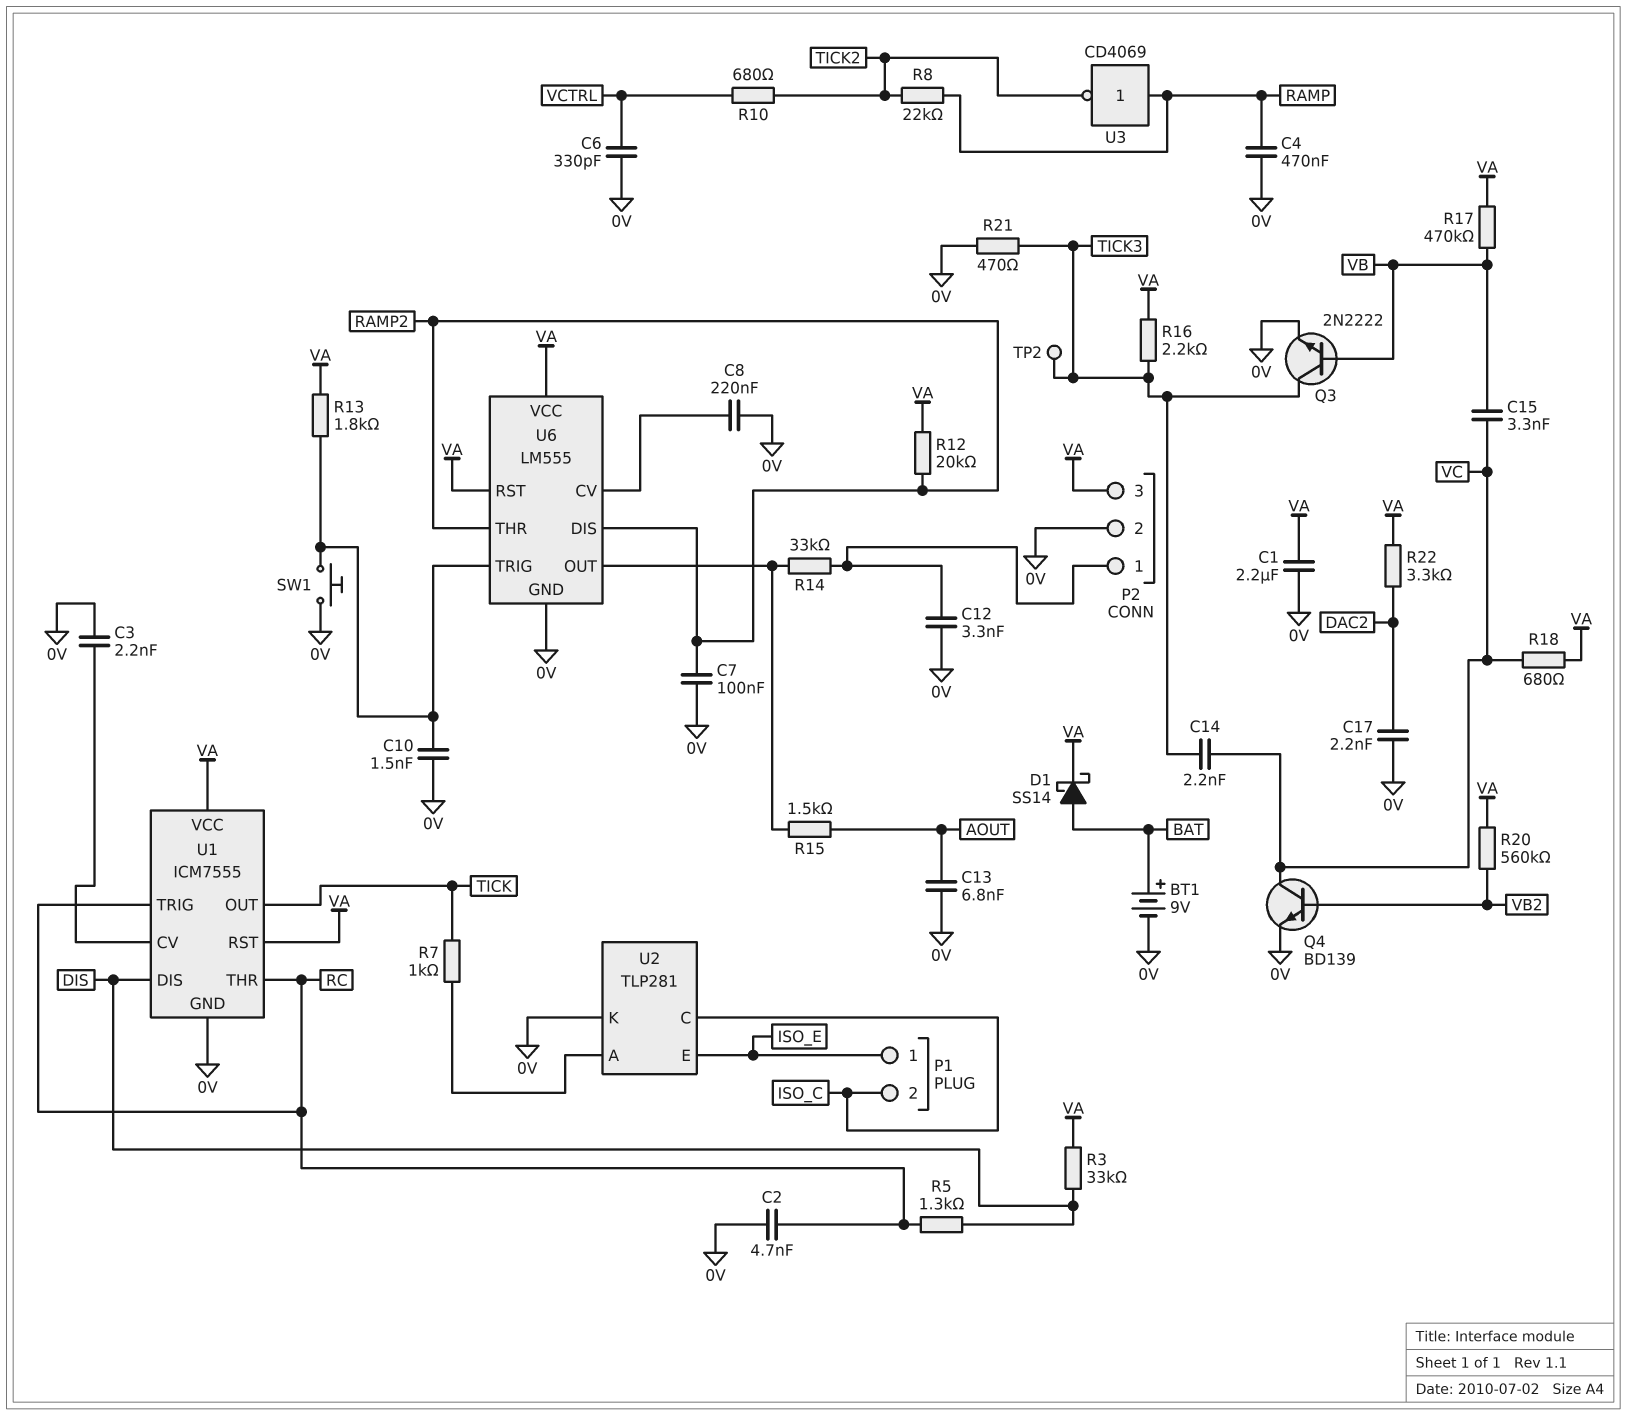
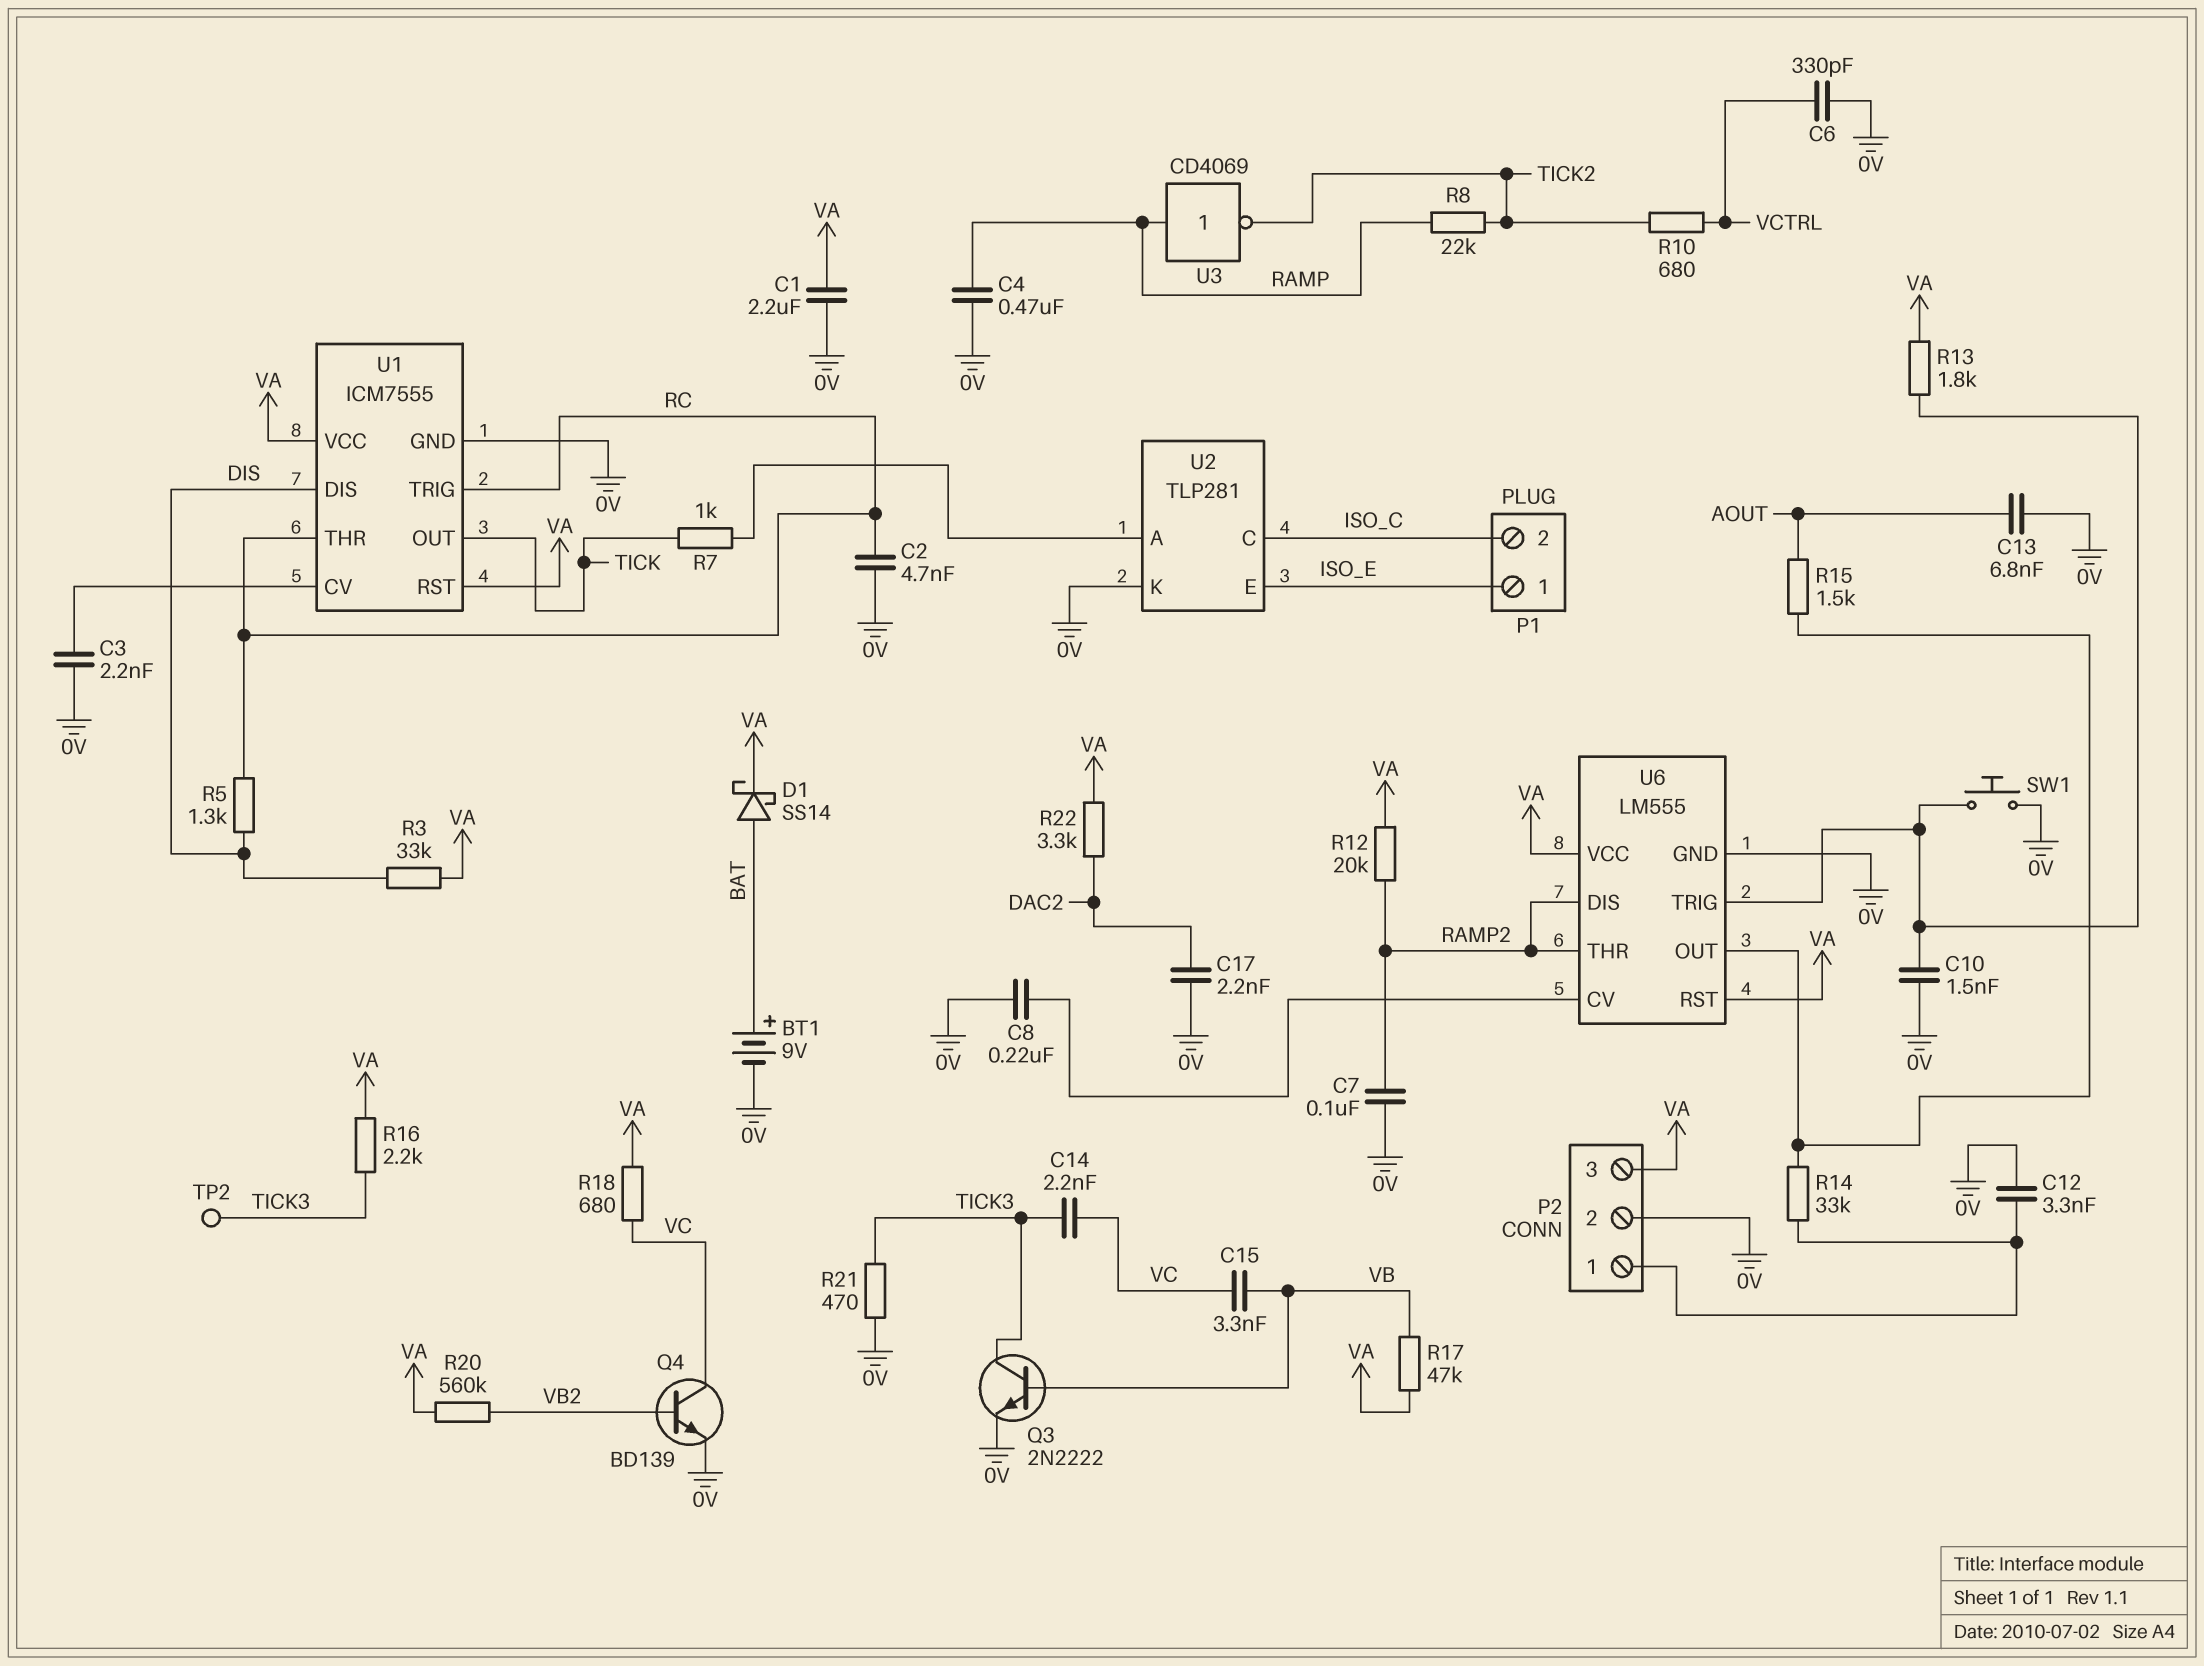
R17: 470k (VA, VB) -> 47k (VA, VB)

